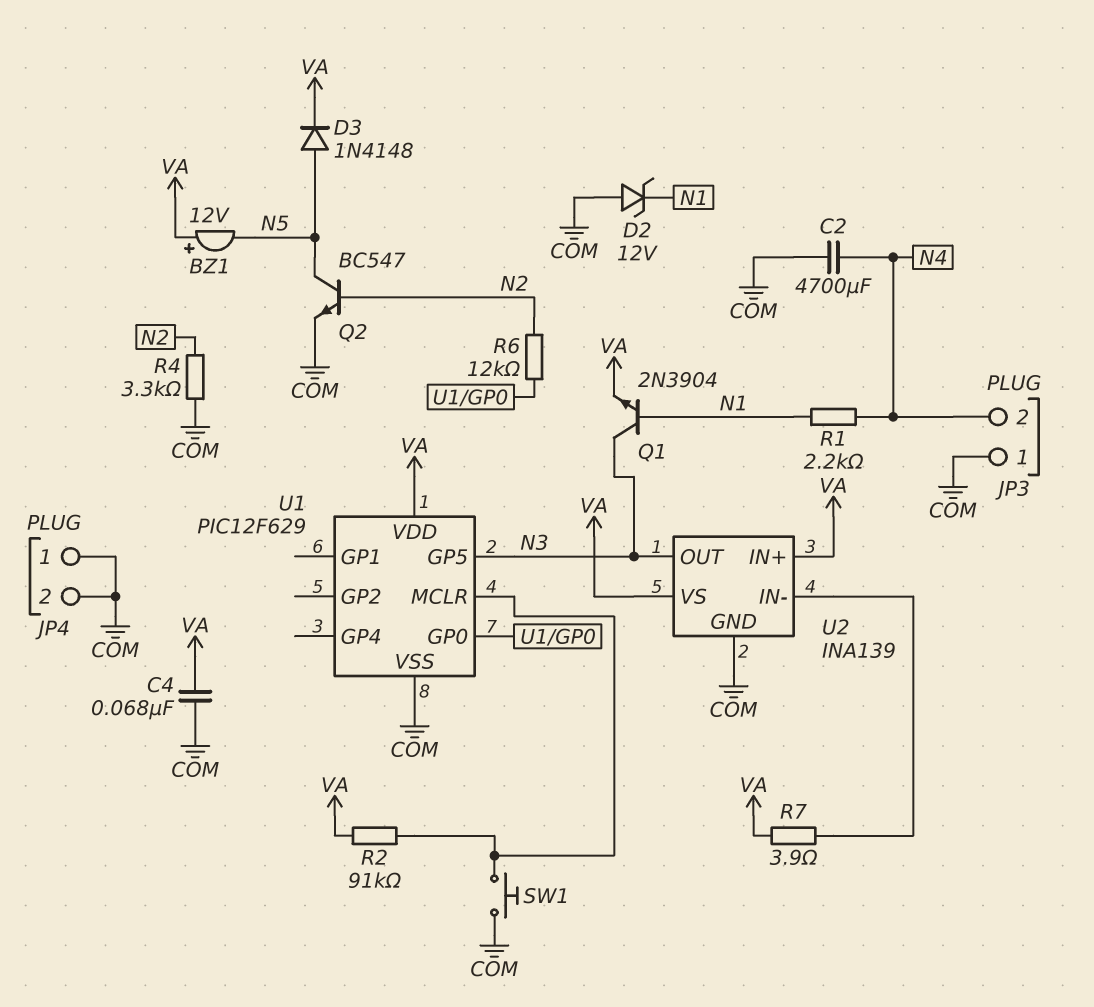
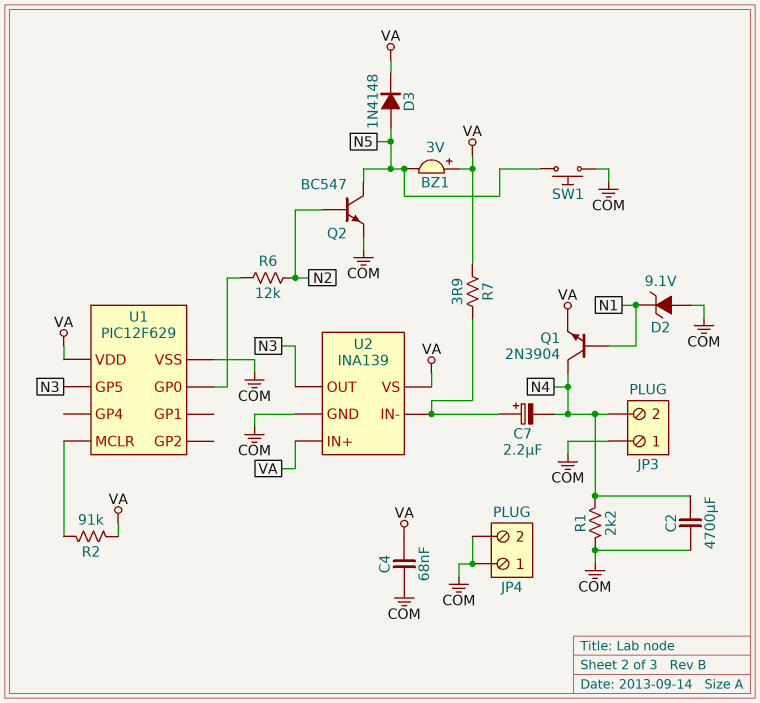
BZ1: buzzer 12V (plus VA, minus N5) -> buzzer 3V (plus VA, minus N5)
C7: none -> 2.2uF (plus U2/IN-, minus N4)
D2: zener 12V (A COM, K N1) -> zener 9.1V (A COM, K N1)
Q1: NPN 2N3904 (B N1, C N3, E VA) -> NPN 2N3904 (B N1, C N4, E VA)
R1: 2.2k (N1, N4) -> 2.2k (COM, N4)
R4: 3.3k (COM, N2) -> none
SW1: button (COM, U1/MCLR) -> button (COM, N5)

